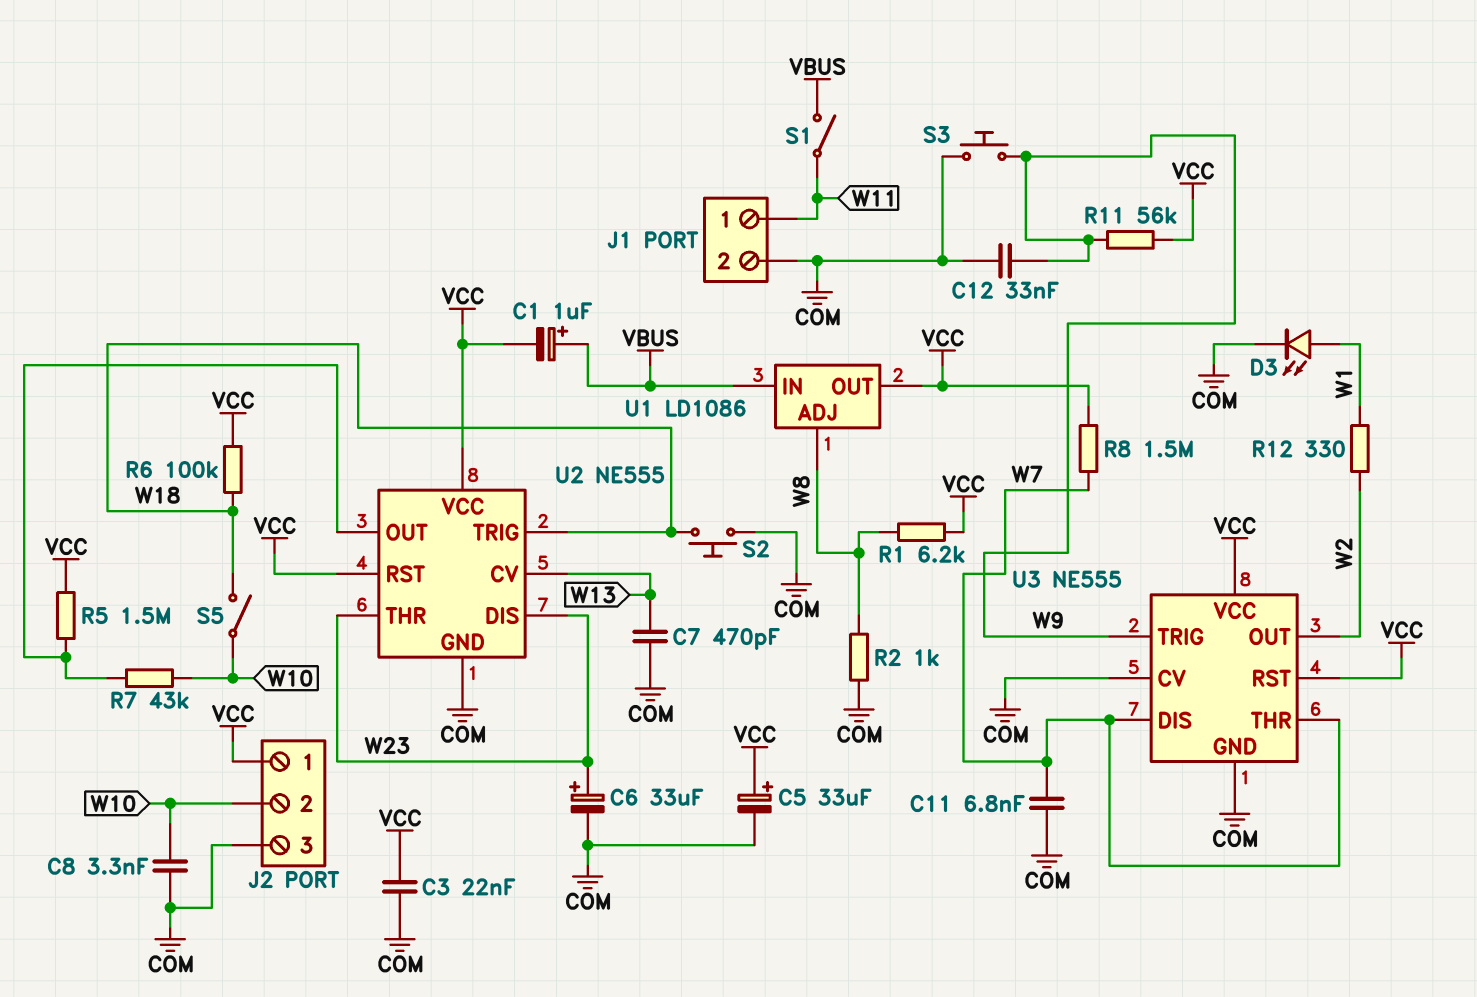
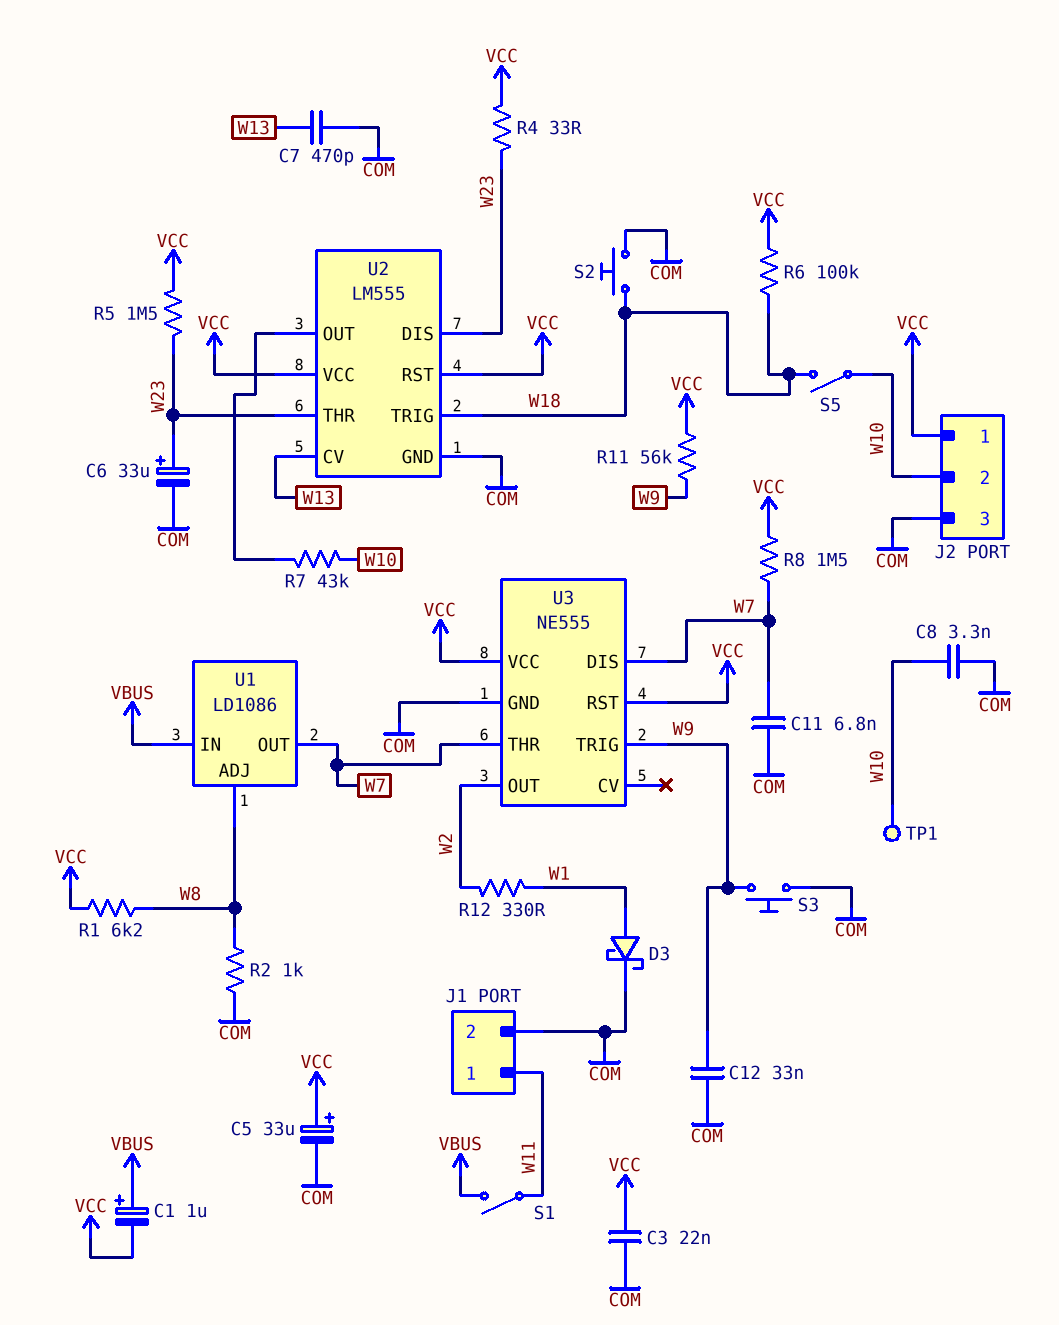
D3: LED (A W1, K COM) -> schottky (A W1, K COM)
R4: none -> 33 (VCC, W23)
R5: 1.5M (U2/OUT, VCC) -> 1.5M (VCC, W23)
TP1: none -> test point (W10)
U1 pin OUT: VCC -> W7
U2: NE555 -> LM555
U3 pin CV: COM -> none

